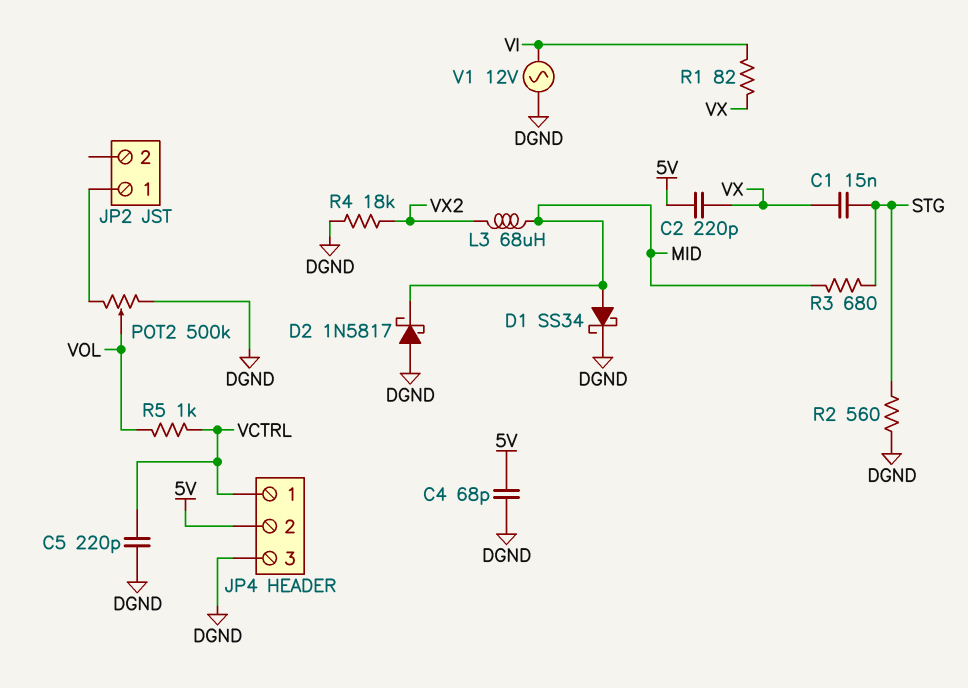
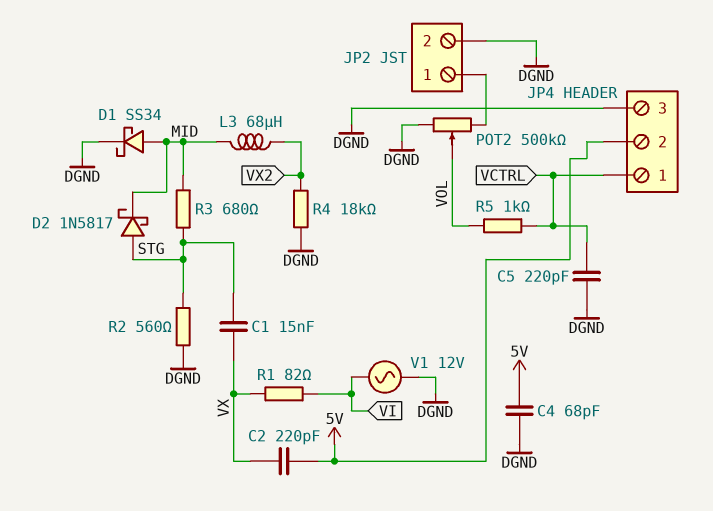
D2: schottky 1N5817 (A DGND, K MID) -> schottky 1N5817 (A STG, K MID)
JP2 pin 2: none -> DGND

